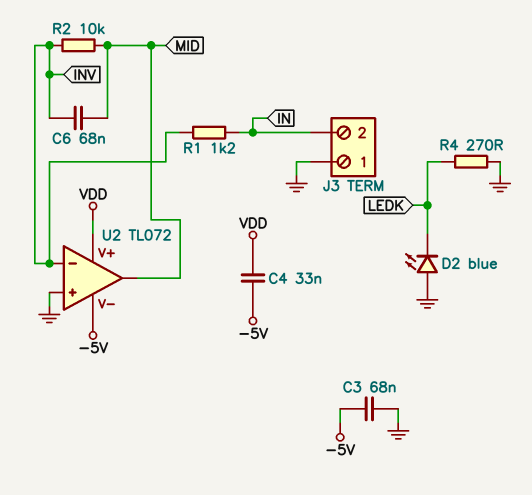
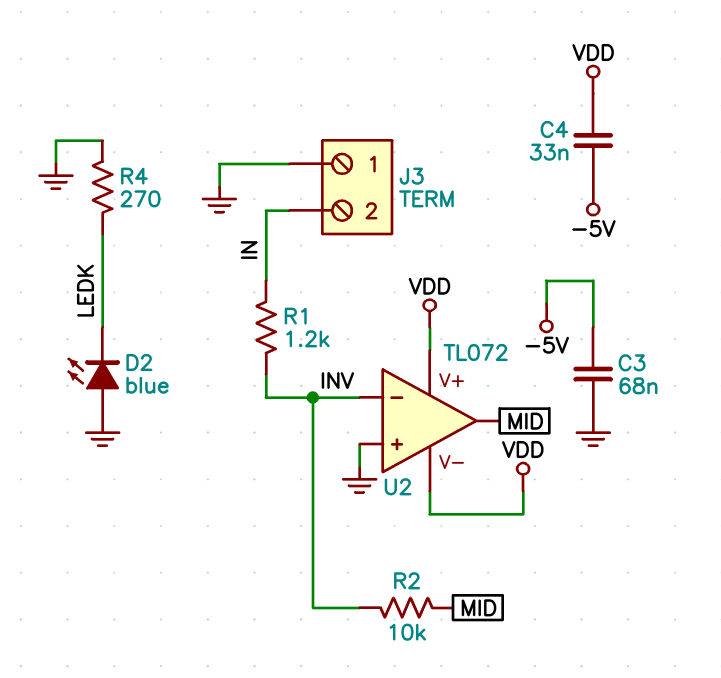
C6: 68nF (INV, MID) -> none
U2 pin V-: -5V -> VDD

